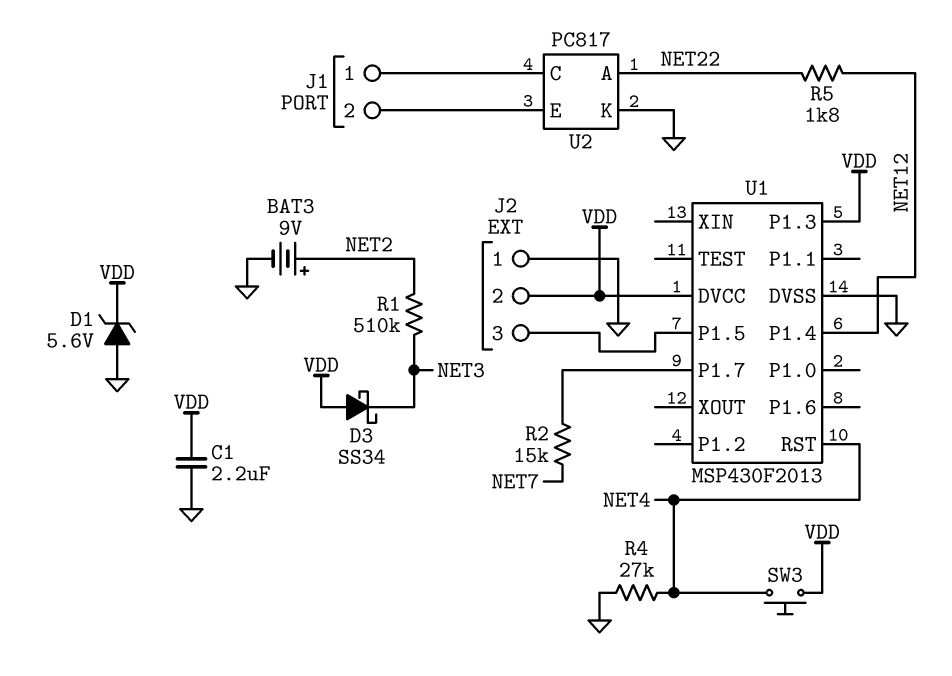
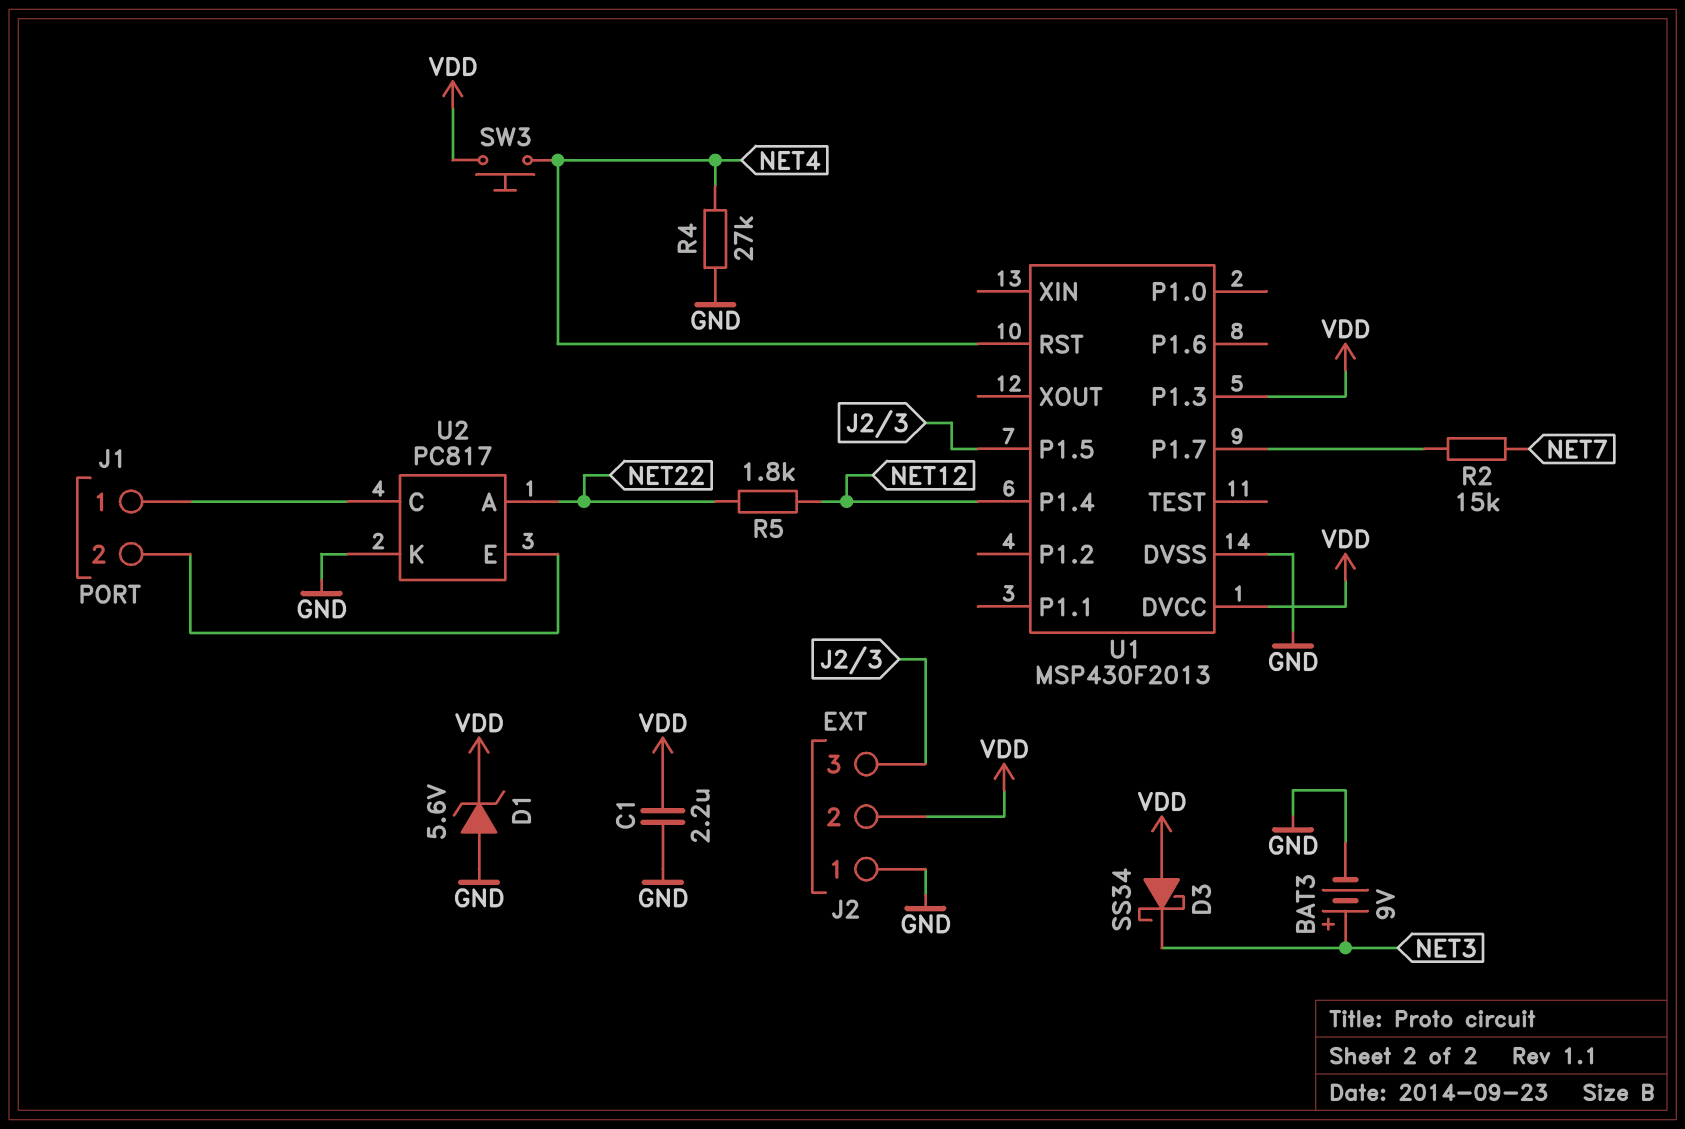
BAT3: 9V (plus NET2, minus GND) -> 9V (plus NET3, minus GND)
R1: 510k (NET2, NET3) -> none

